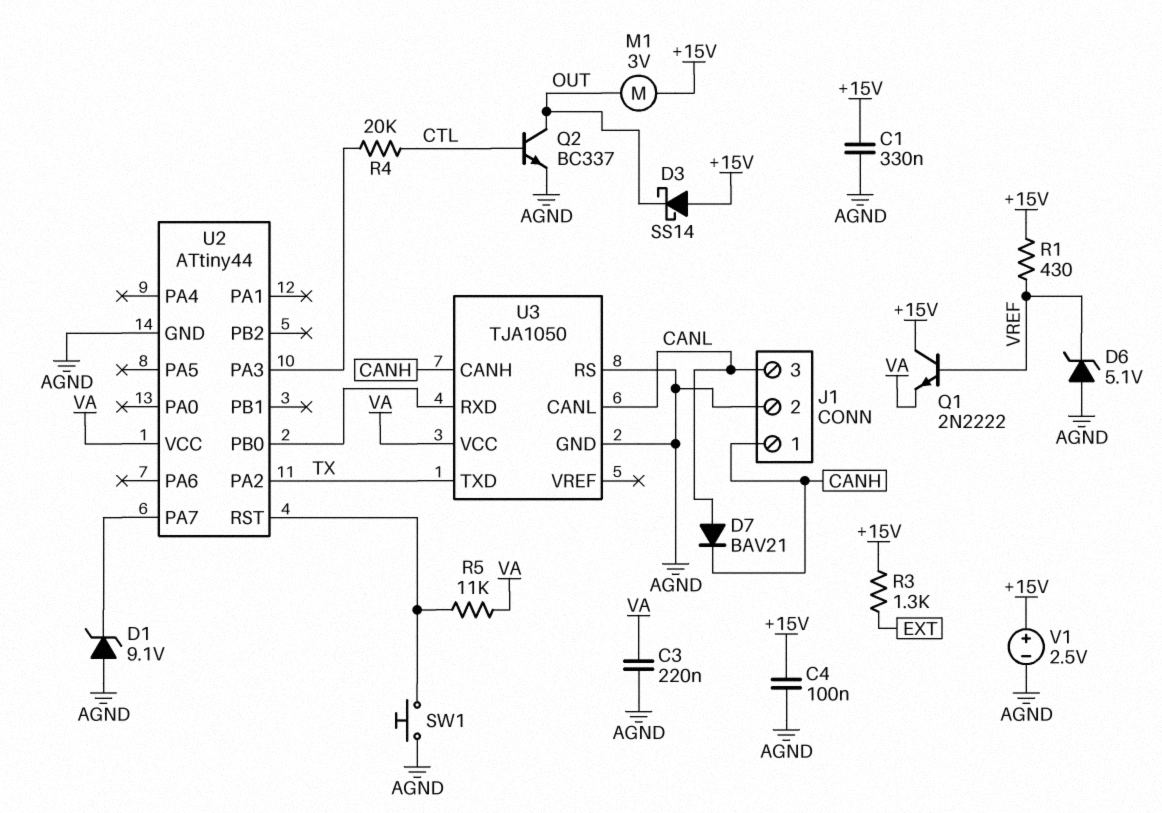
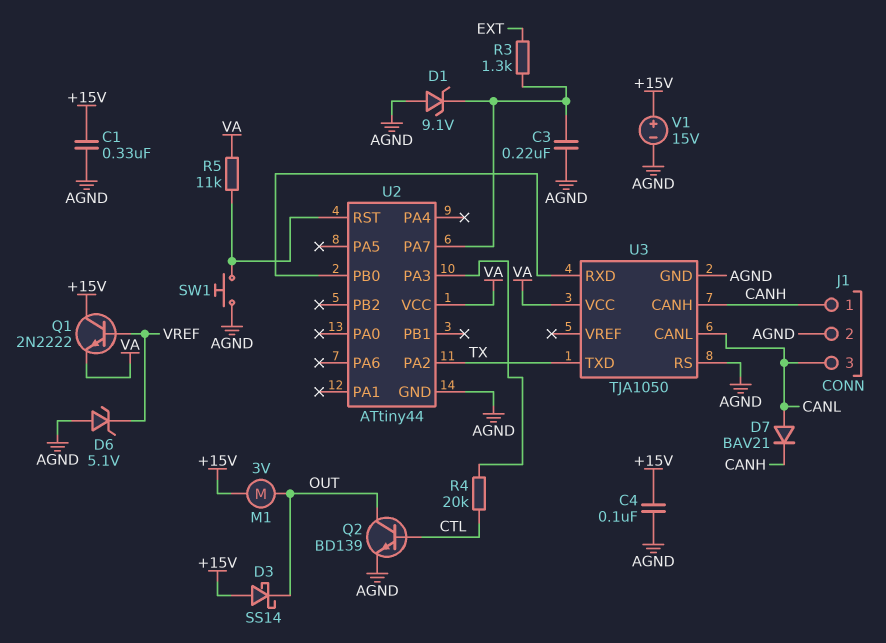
C3: 220nF (AGND, VA) -> 220nF (AGND, U2/PA7)
Q2: NPN BC337 (B CTL, C OUT, E AGND) -> NPN BD139 (B CTL, C OUT, E AGND)
R1: 430 (+15V, VREF) -> none
R3: 1.3k (+15V, EXT) -> 1.3k (EXT, U2/PA7)
V1: 2.5V (plus +15V, minus AGND) -> 15V (plus +15V, minus AGND)

